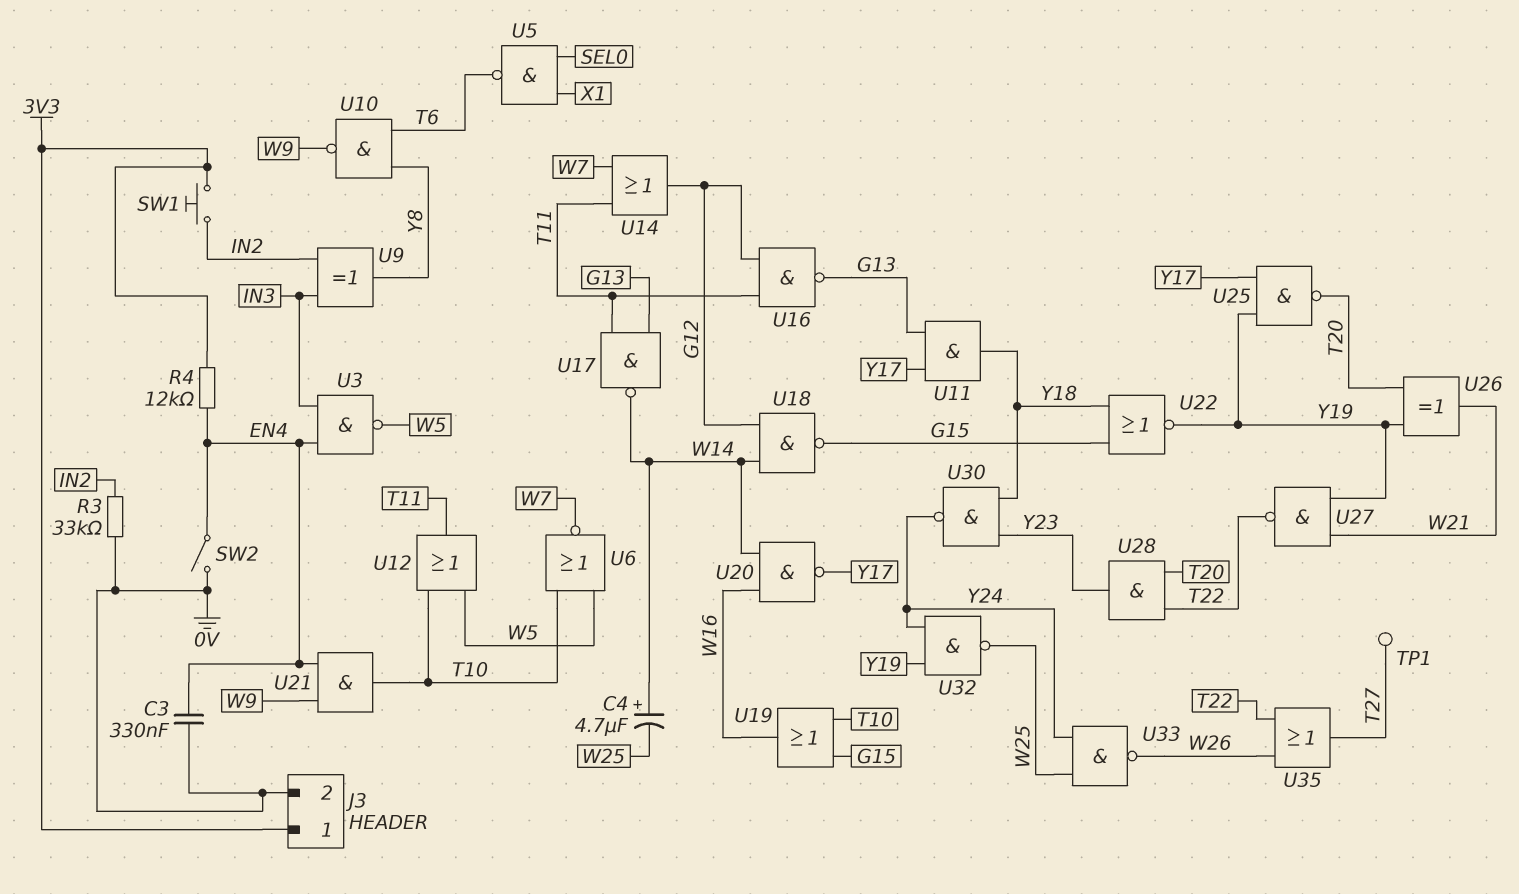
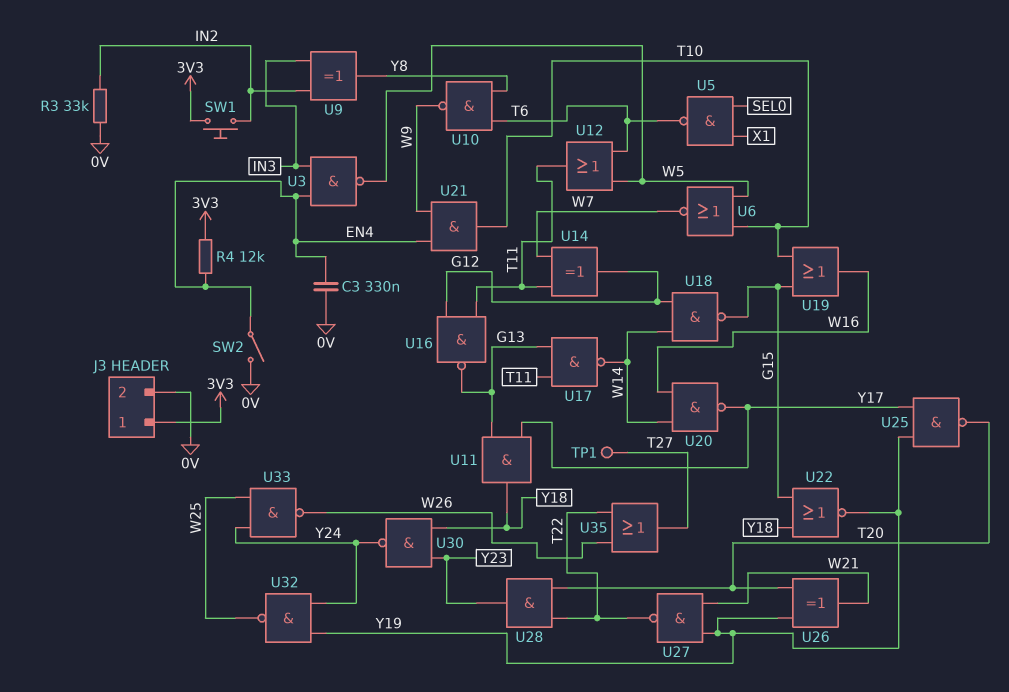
C4: 4.7uF (plus W14, minus W25) -> none
U12: OR (in T10, in W5, out T11) -> OR (in T6, in W5, out T11)
U14: OR (in T11, in W7, out G12) -> XOR (in T11, in W7, out G12)

